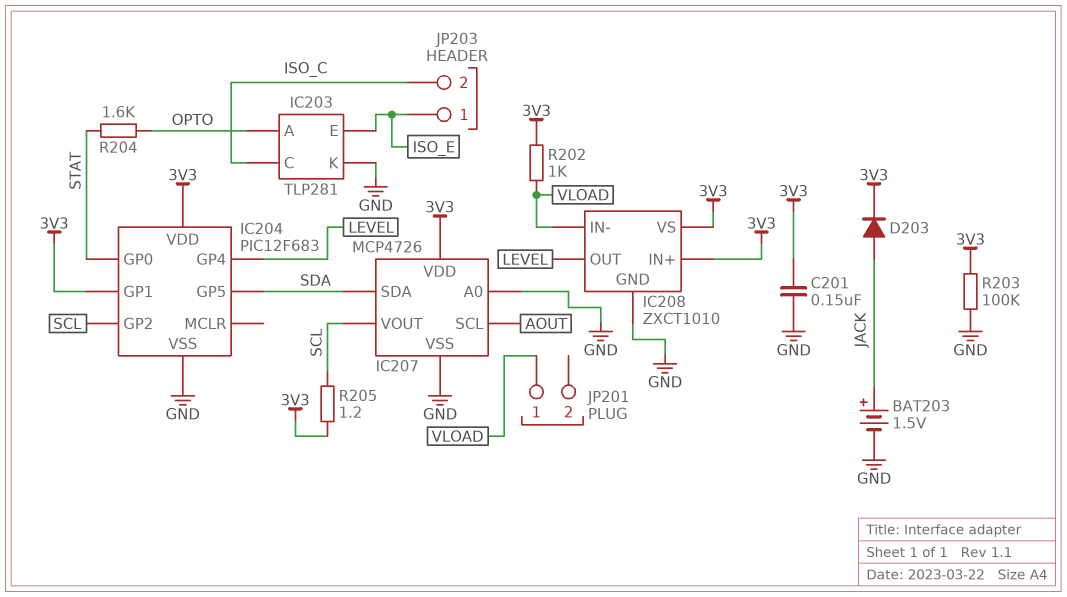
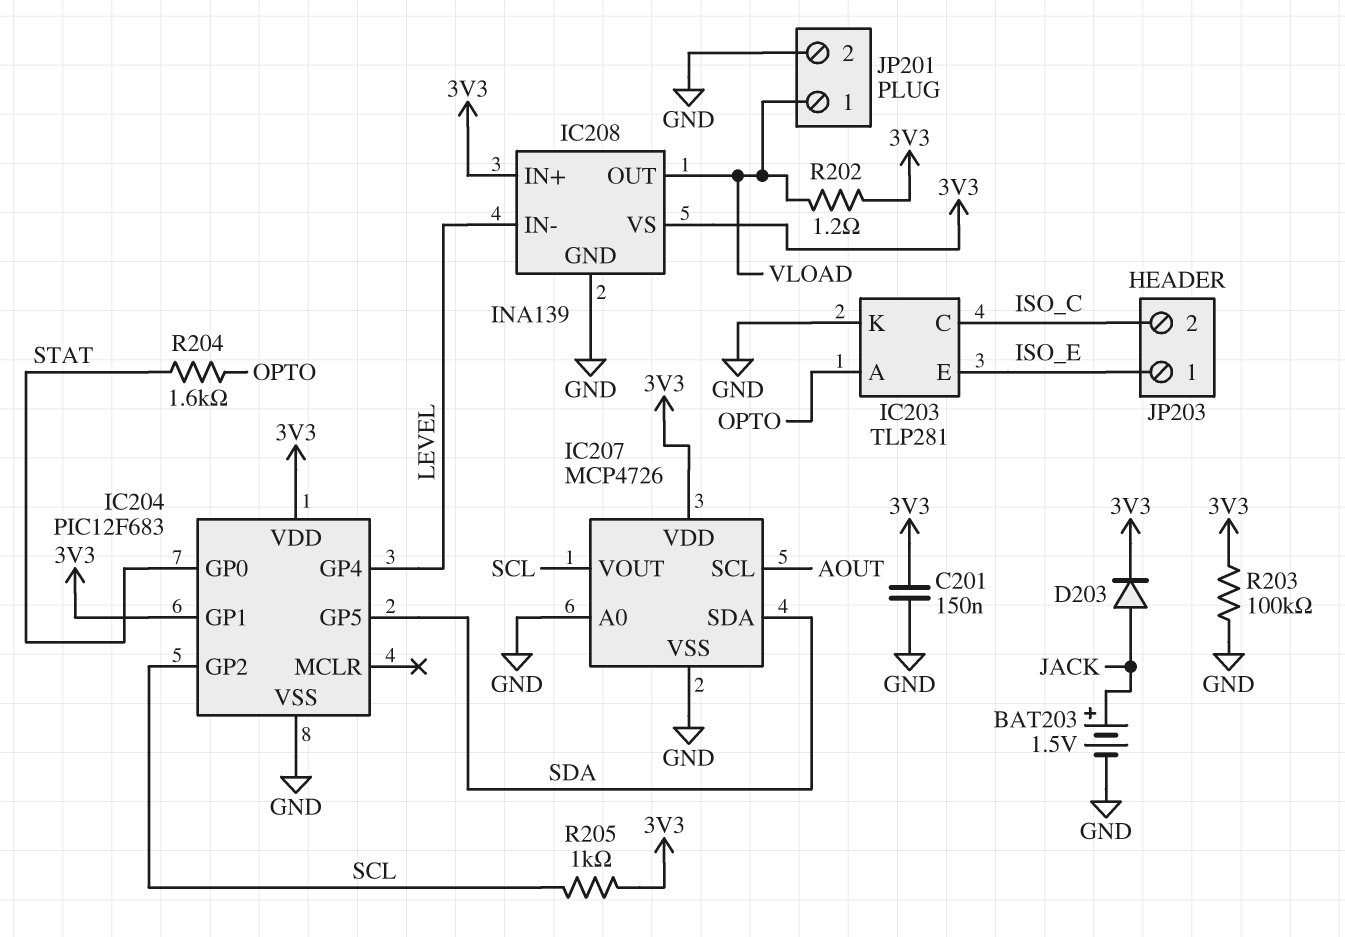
IC208: ZXCT1010 -> INA139
IC208 pin IN-: VLOAD -> LEVEL
IC208 pin OUT: LEVEL -> VLOAD
JP201 pin 2: none -> GND
R202: 1k (3V3, VLOAD) -> 1.2 (3V3, VLOAD)
R205: 1.2 (3V3, SCL) -> 1k (3V3, SCL)

